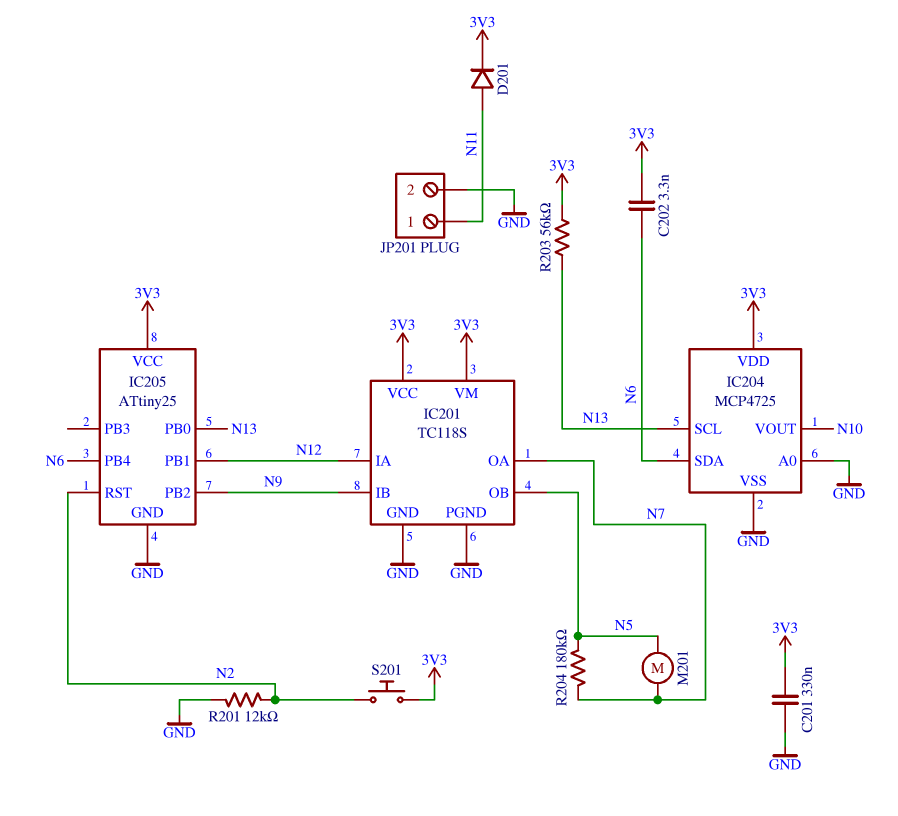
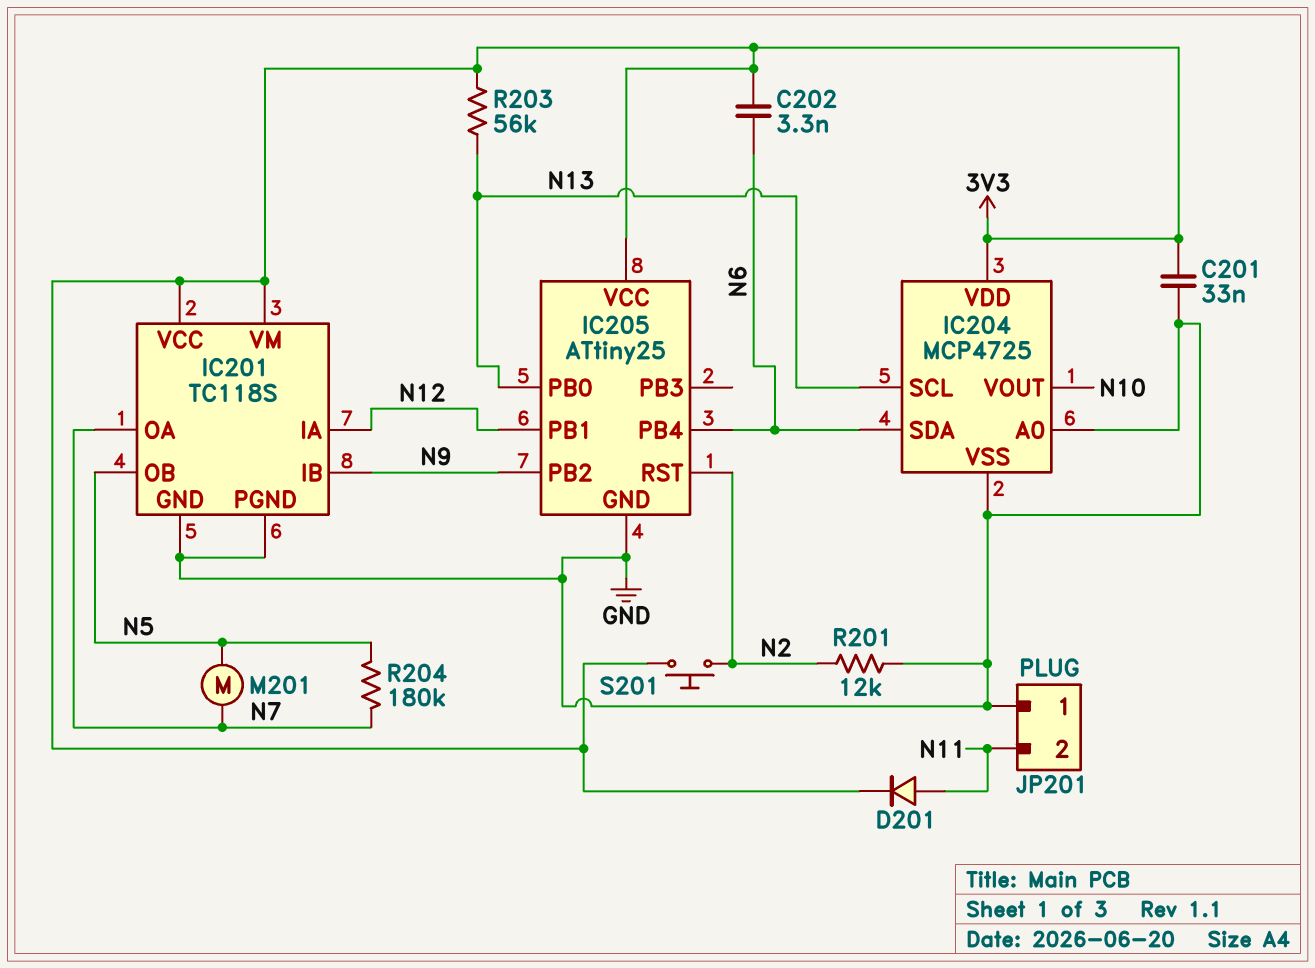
C201: 330nF (3V3, GND) -> 33nF (3V3, GND)
JP201 pin 1: N11 -> GND
JP201 pin 2: GND -> N11

